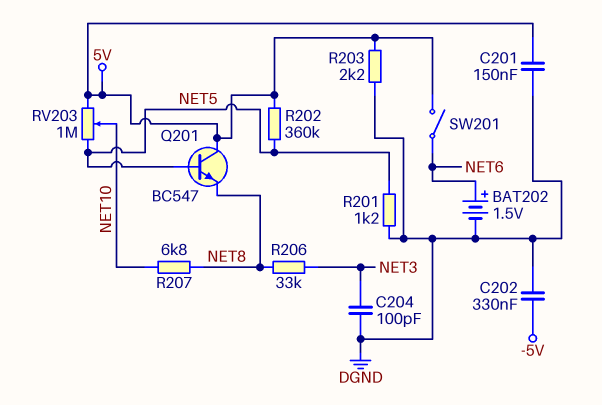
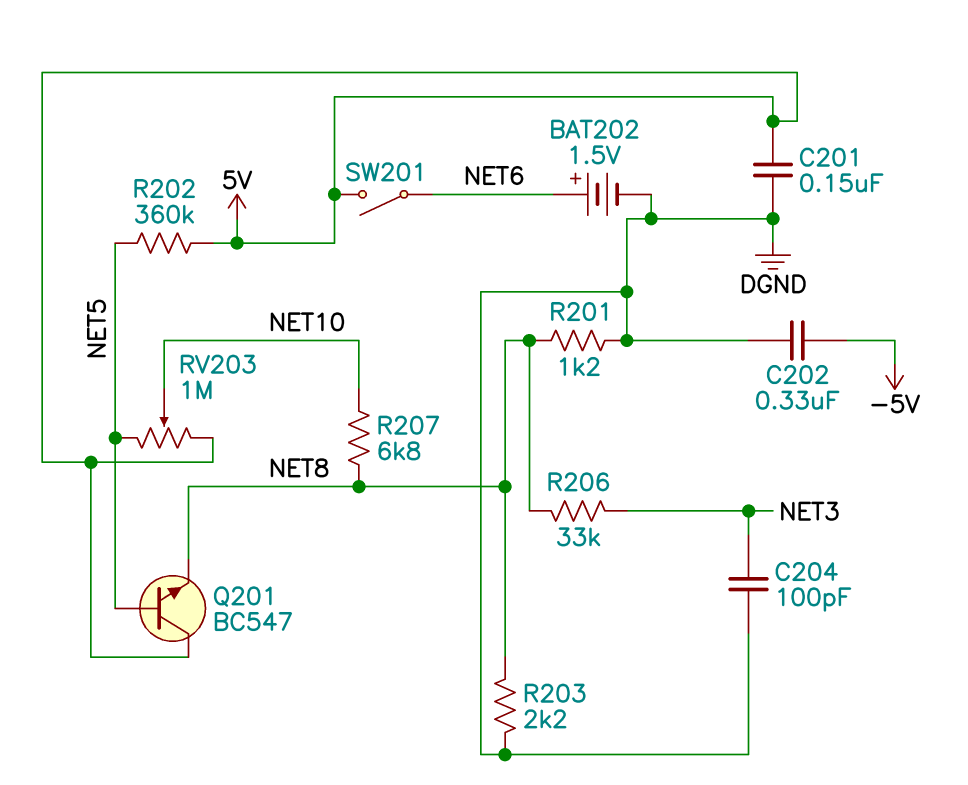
R201: 1.2k (DGND, NET5) -> 1.2k (DGND, NET8)
R203: 2.2k (5V, DGND) -> 2.2k (DGND, NET8)

